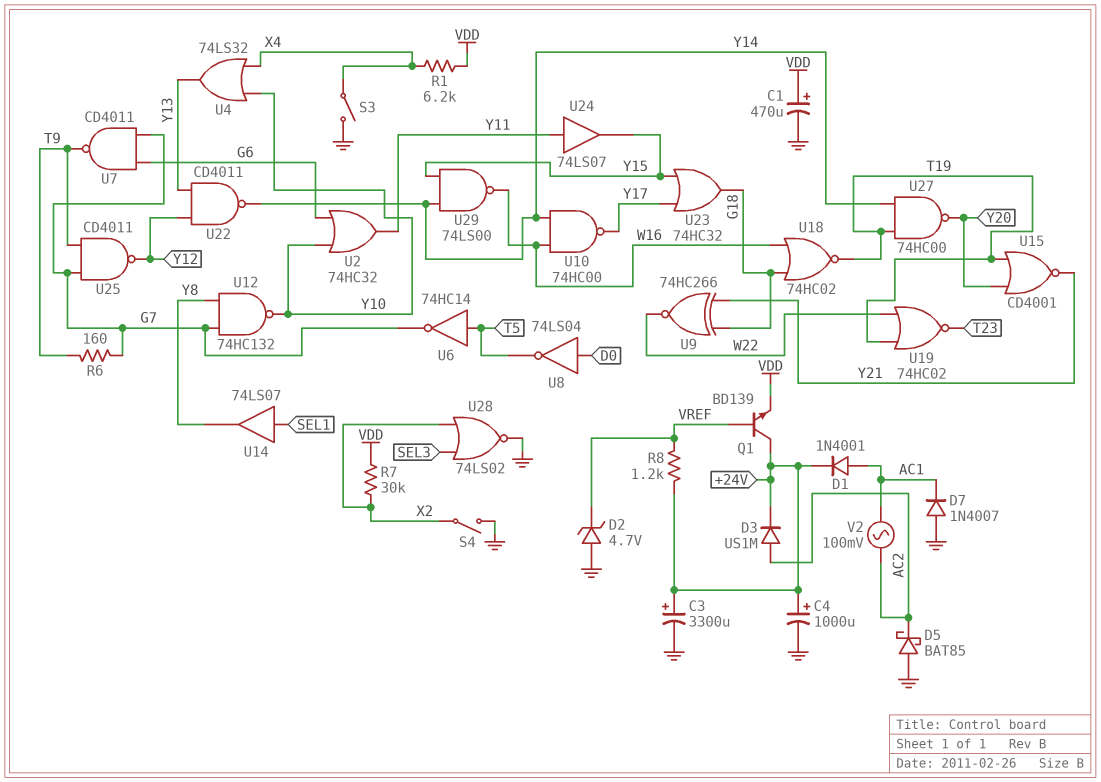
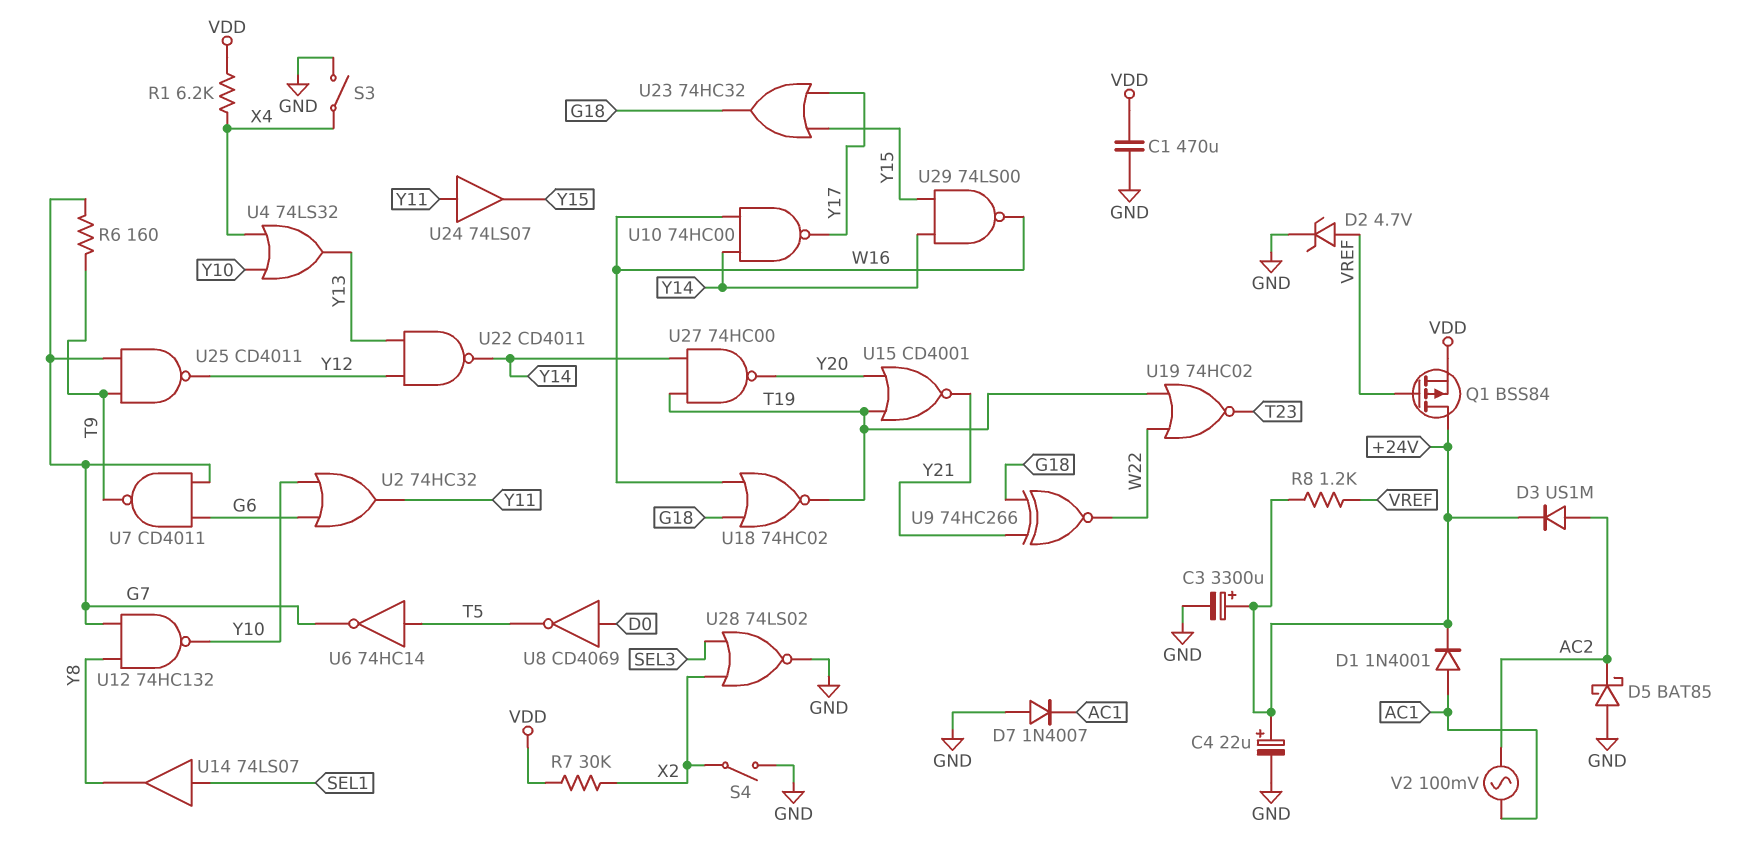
C1: 470uF (plus VDD, minus GND) -> 470uF (GND, VDD)
C4: 1000uF (plus +24V, minus GND) -> 22uF (plus +24V, minus GND)
D2: zener 4.7V (A GND, K VREF) -> zener 4.7V (A VREF, K GND)
Q1: NPN BD139 (B VREF, C +24V, E VDD) -> PMOS BSS84 (G VREF, D +24V, S VDD)
U8: NOT 74LS04 (in D0, out T5) -> NOT CD4069 (in D0, out T5)

